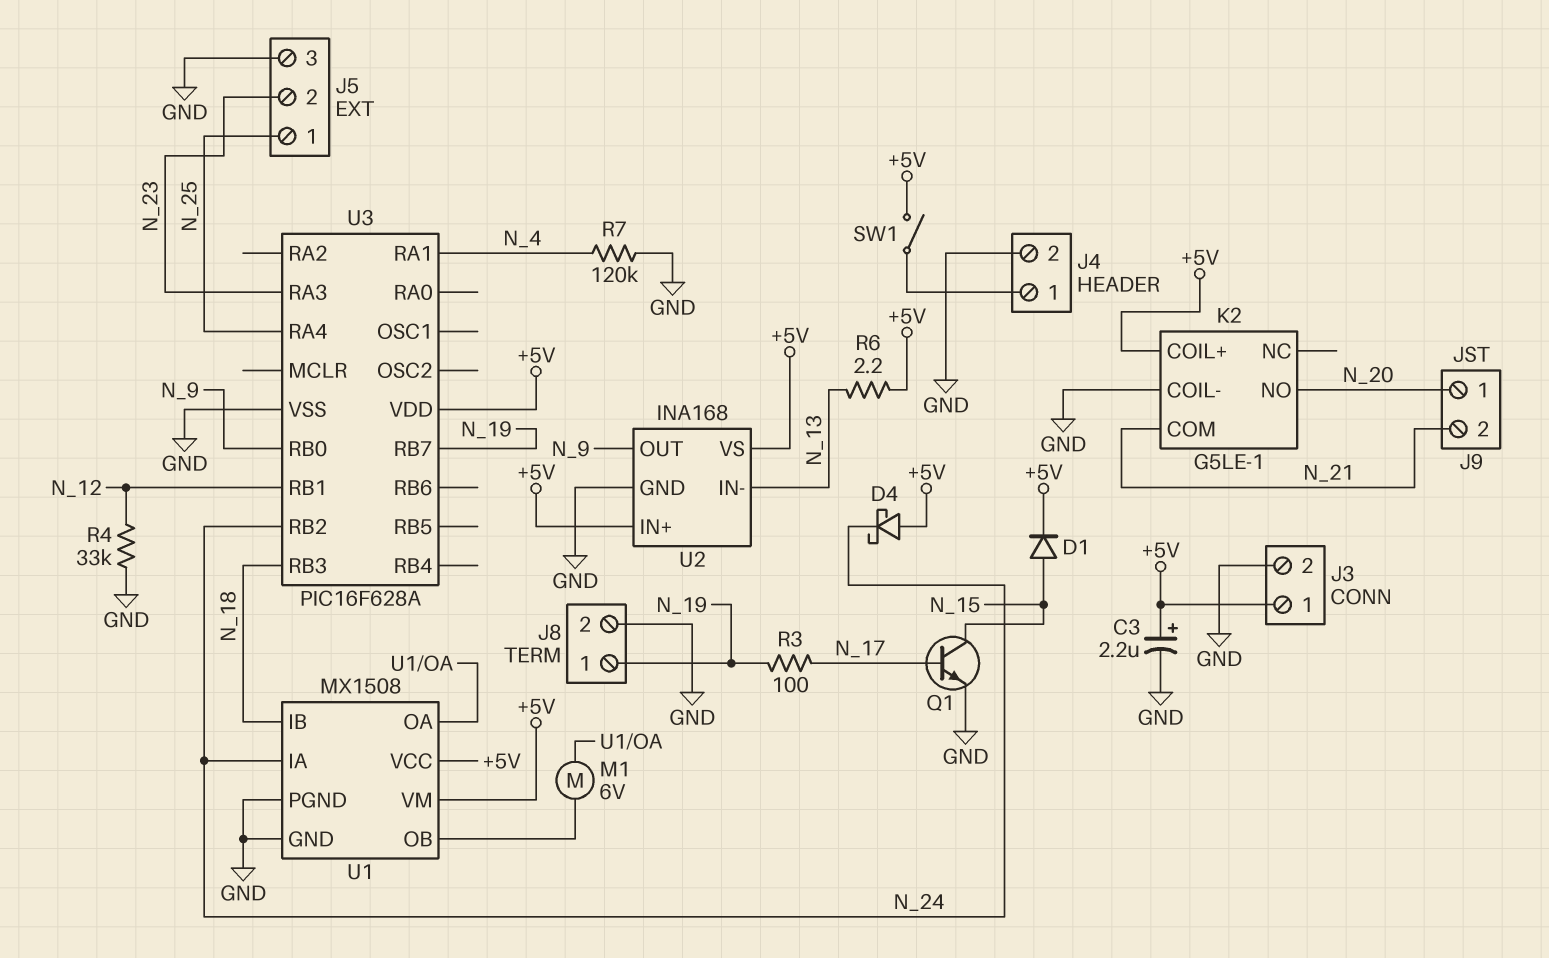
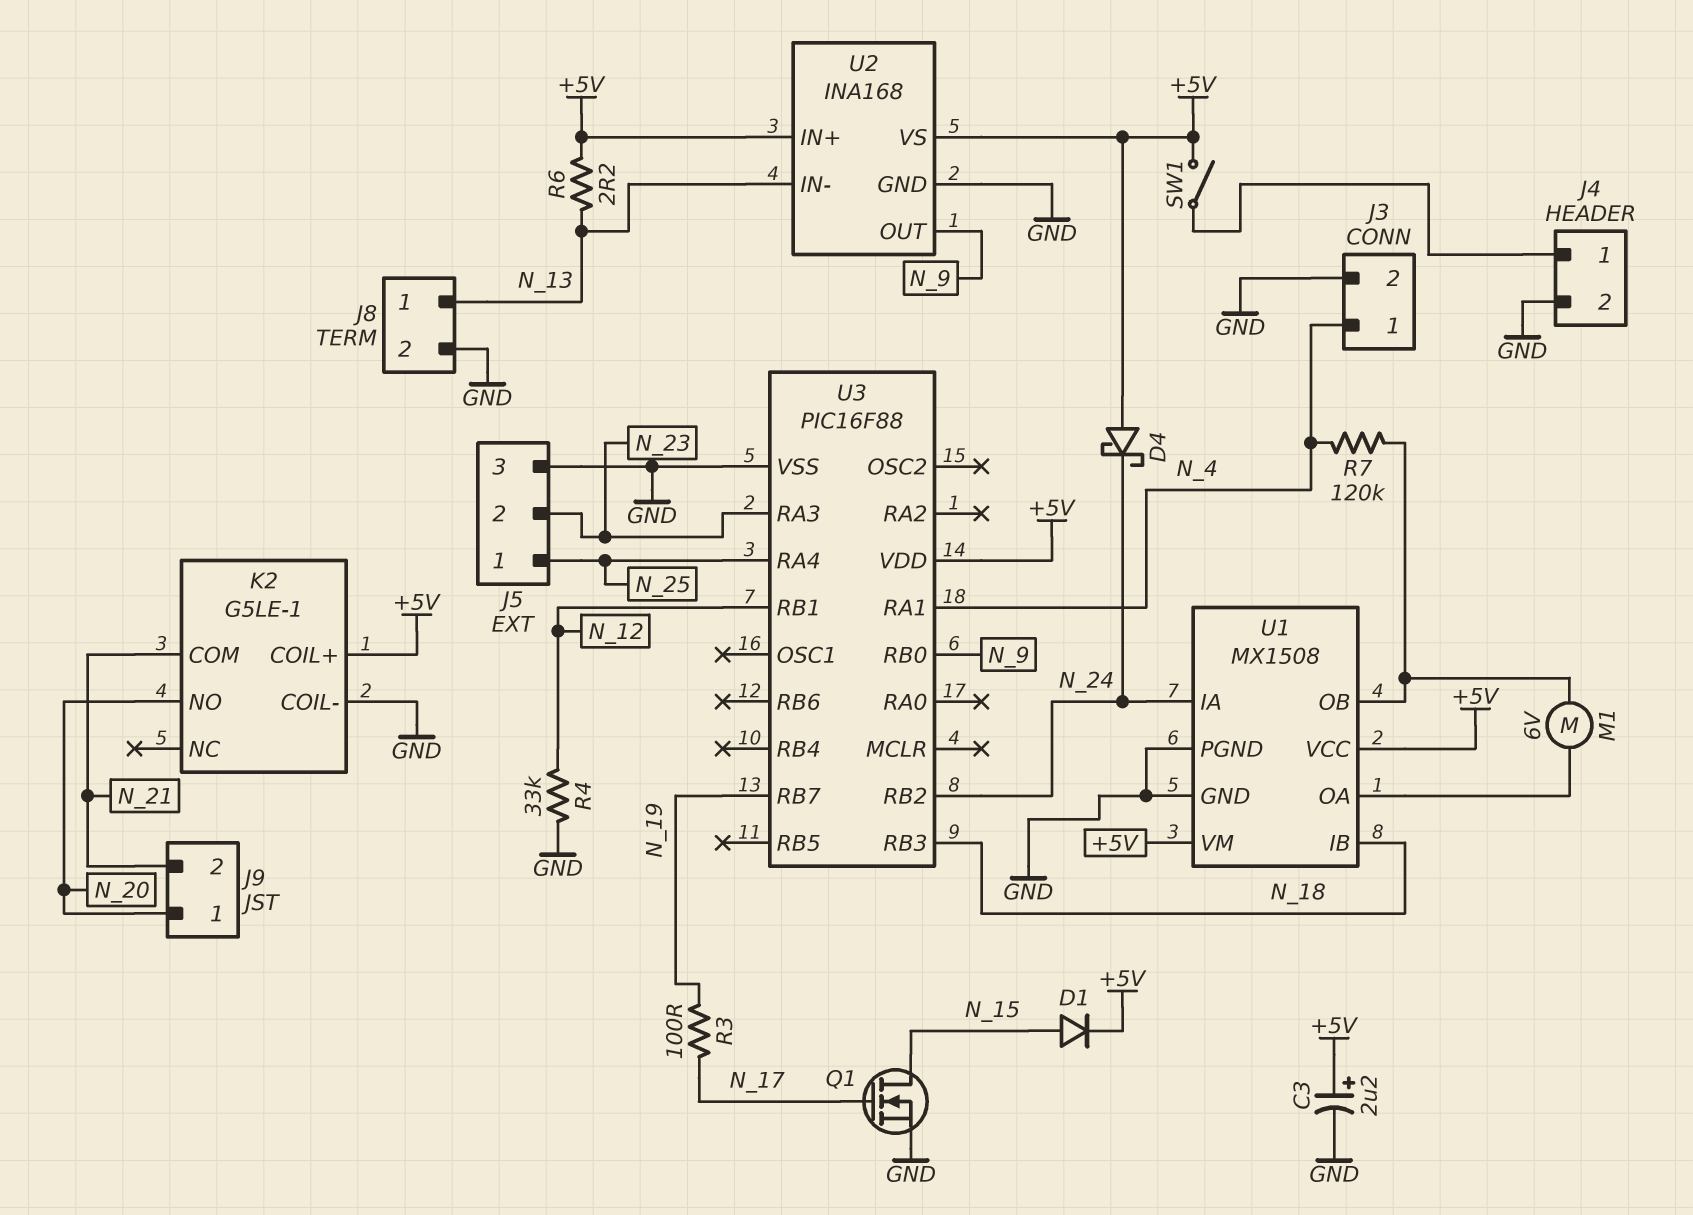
J3 pin 1: +5V -> N_4
J8 pin 1: N_19 -> N_13
Q1: NPN (B N_17, C N_15, E GND) -> NMOS (G N_17, D N_15, S GND)
R7: 120k (GND, N_4) -> 120k (N_4, U1/OB)
U3: PIC16F628A -> PIC16F88

